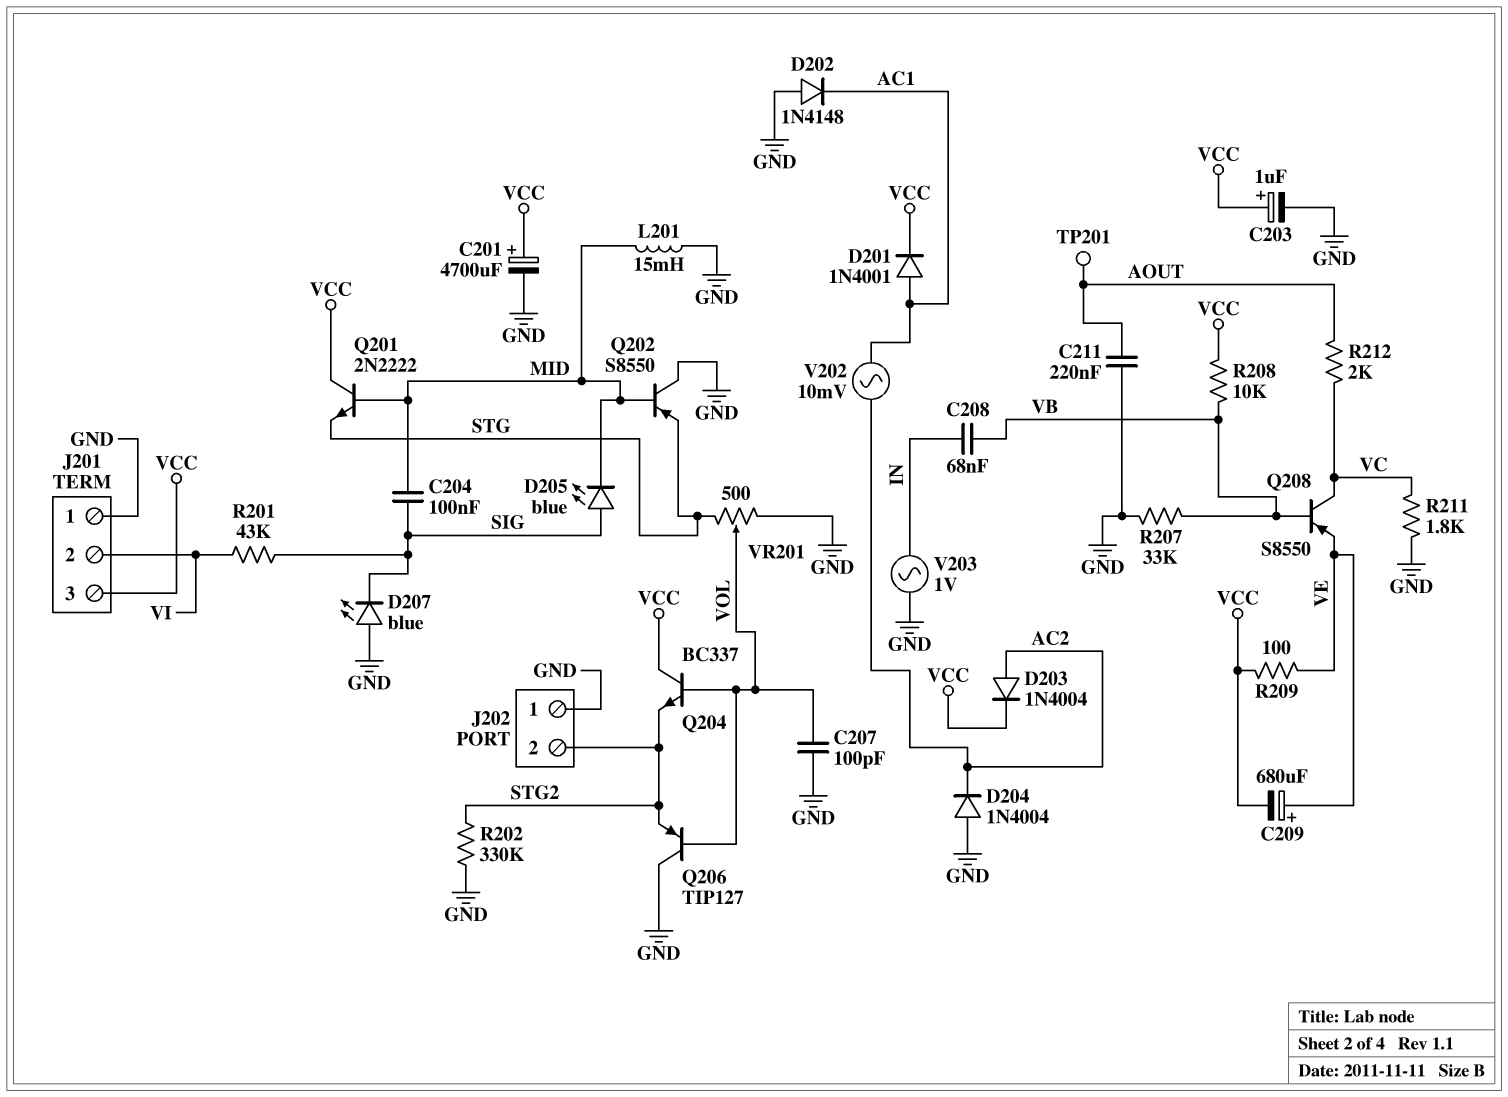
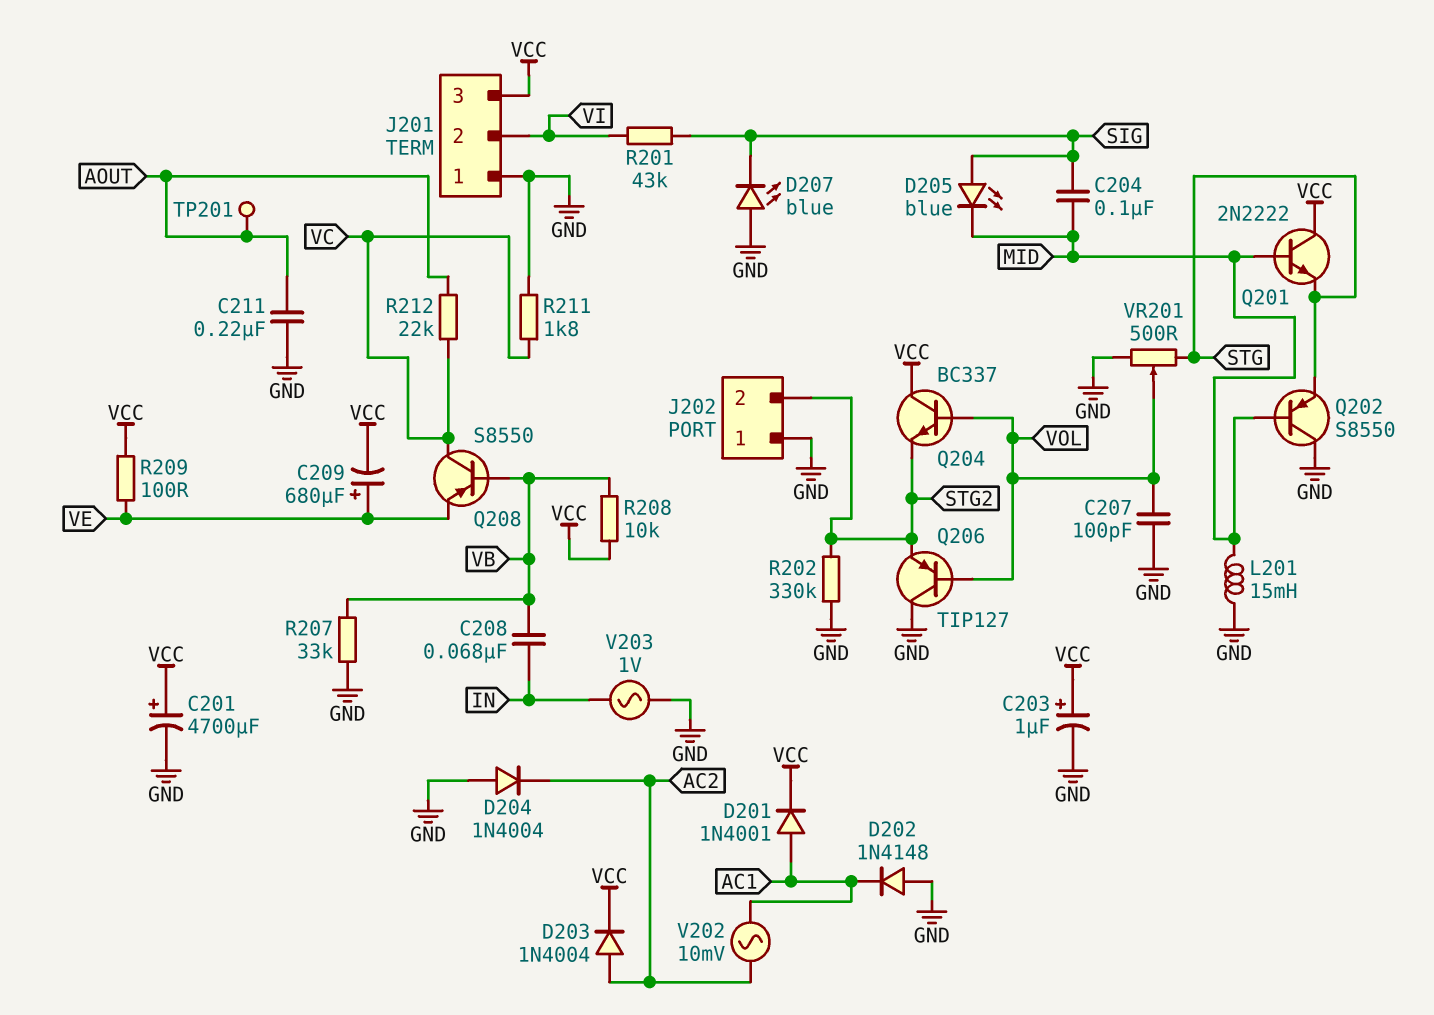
R212: 2k (AOUT, VC) -> 22k (AOUT, VC)

